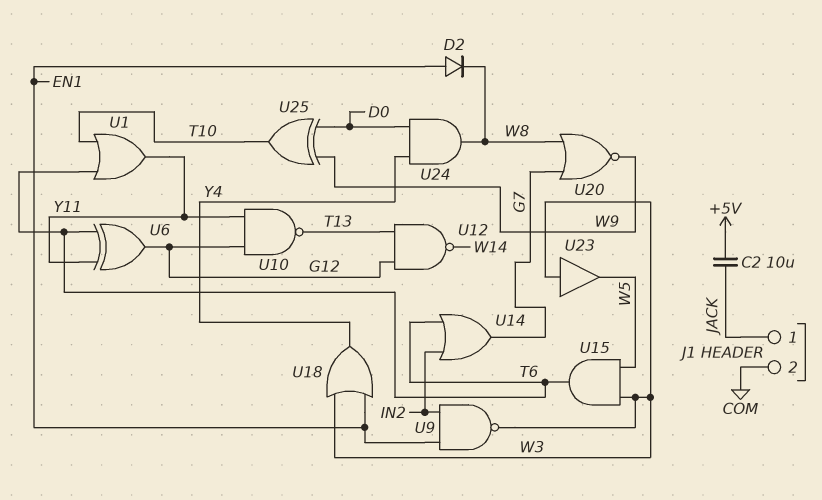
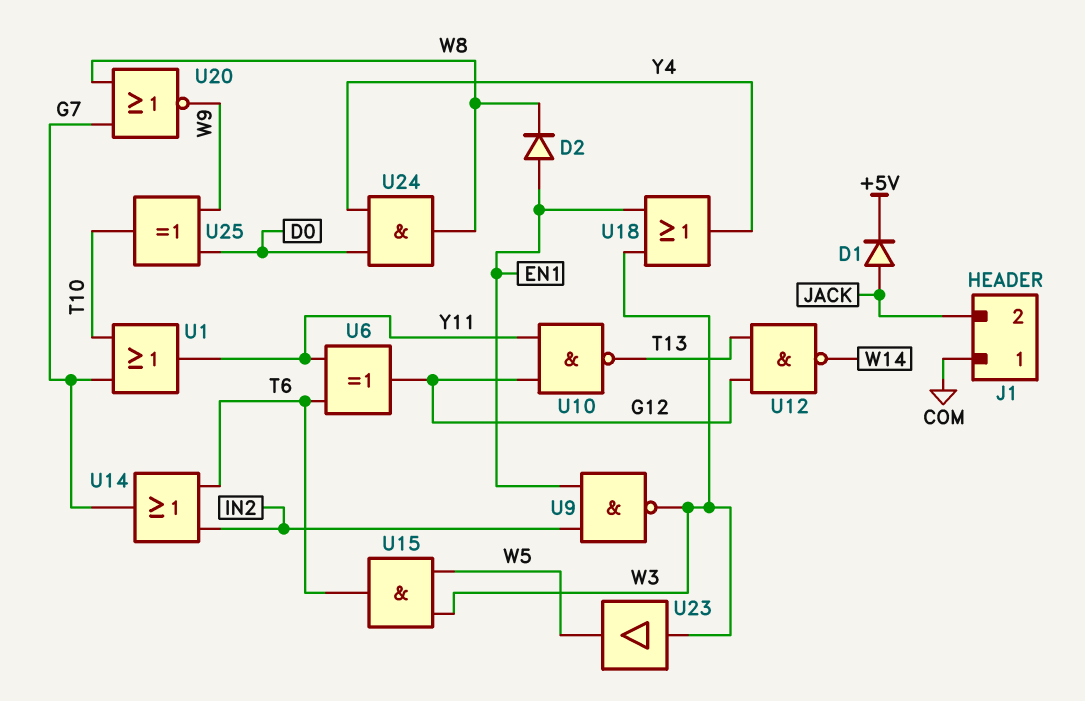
C2: 10uF (+5V, JACK) -> none
D1: none -> diode (A JACK, K +5V)
J1 pin 1: JACK -> COM
J1 pin 2: COM -> JACK
U1: OR (in T6, in T10, out Y11) -> OR (in G7, in T10, out Y11)

